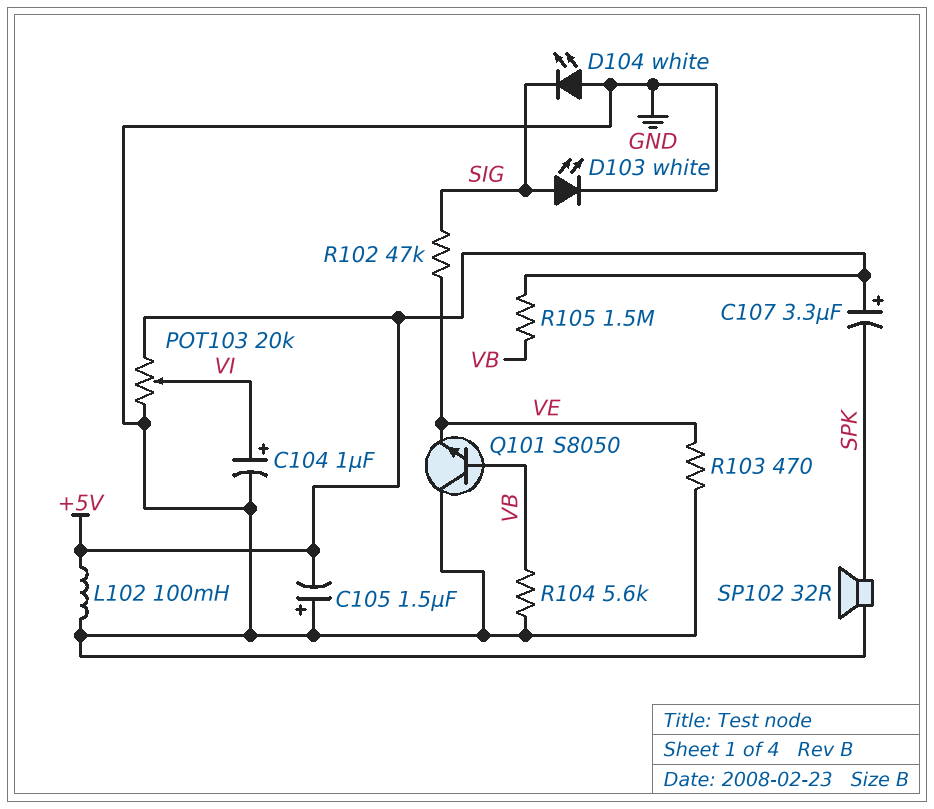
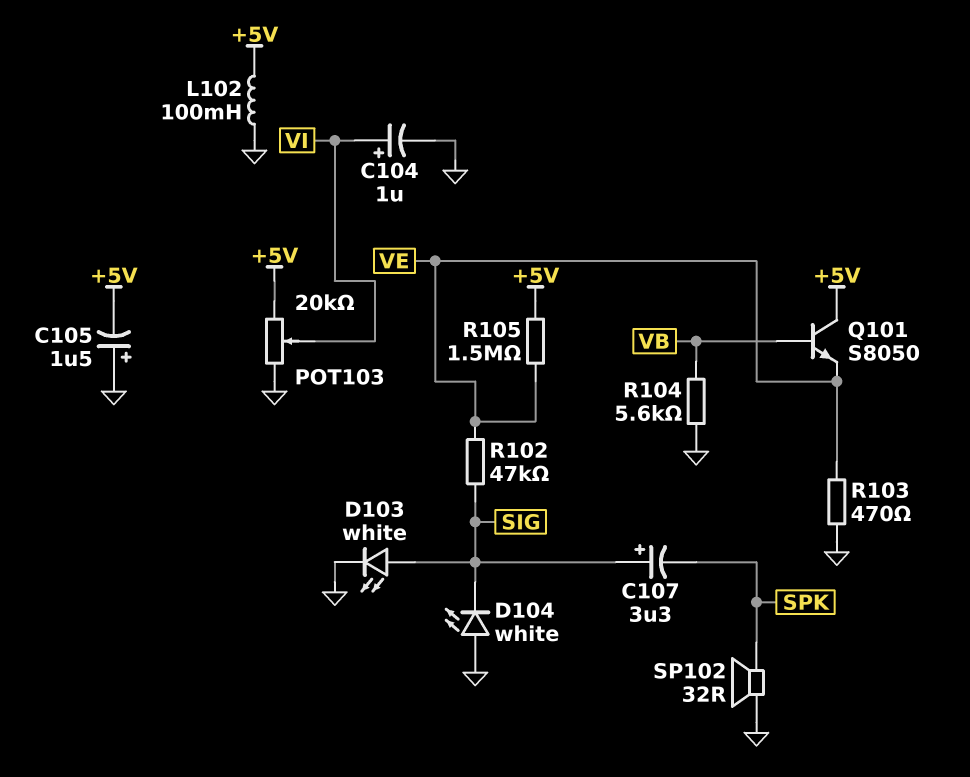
C107: 3.3uF (plus +5V, minus SPK) -> 3.3uF (plus SIG, minus SPK)
Q101: NPN S8050 (B VB, C GND, E VE) -> NPN S8050 (B VB, C +5V, E VE)
R105: 1.5M (+5V, VB) -> 1.5M (+5V, VE)

